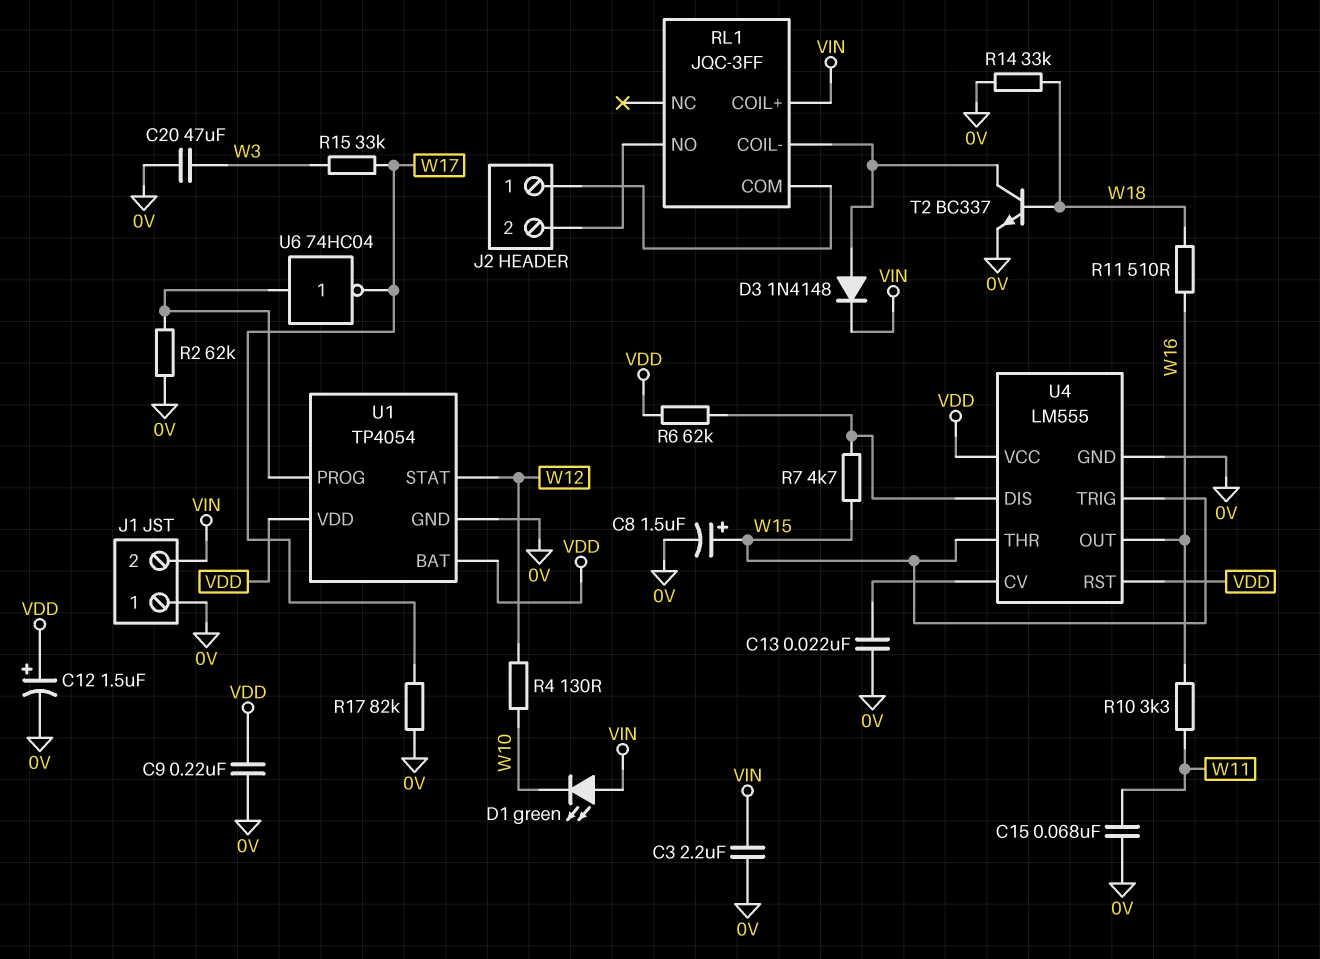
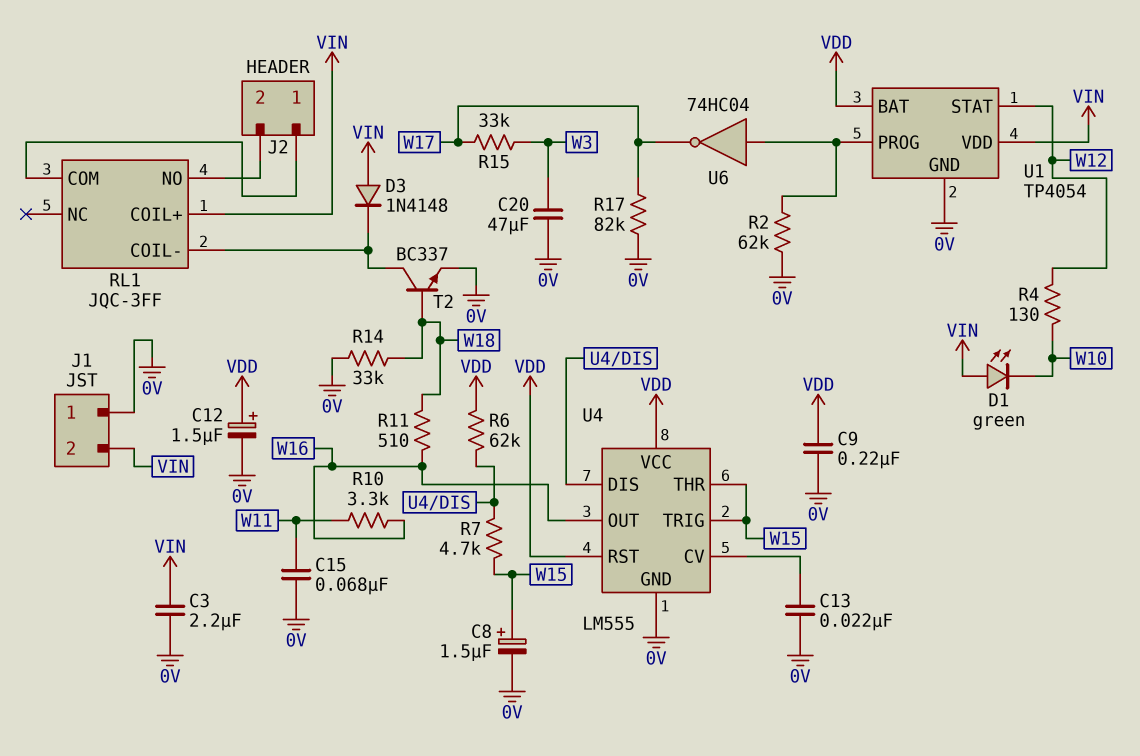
D3: diode 1N4148 (A RL1/COIL-, K VIN) -> diode 1N4148 (A VIN, K RL1/COIL-)
U1 pin VDD: VDD -> VIN

